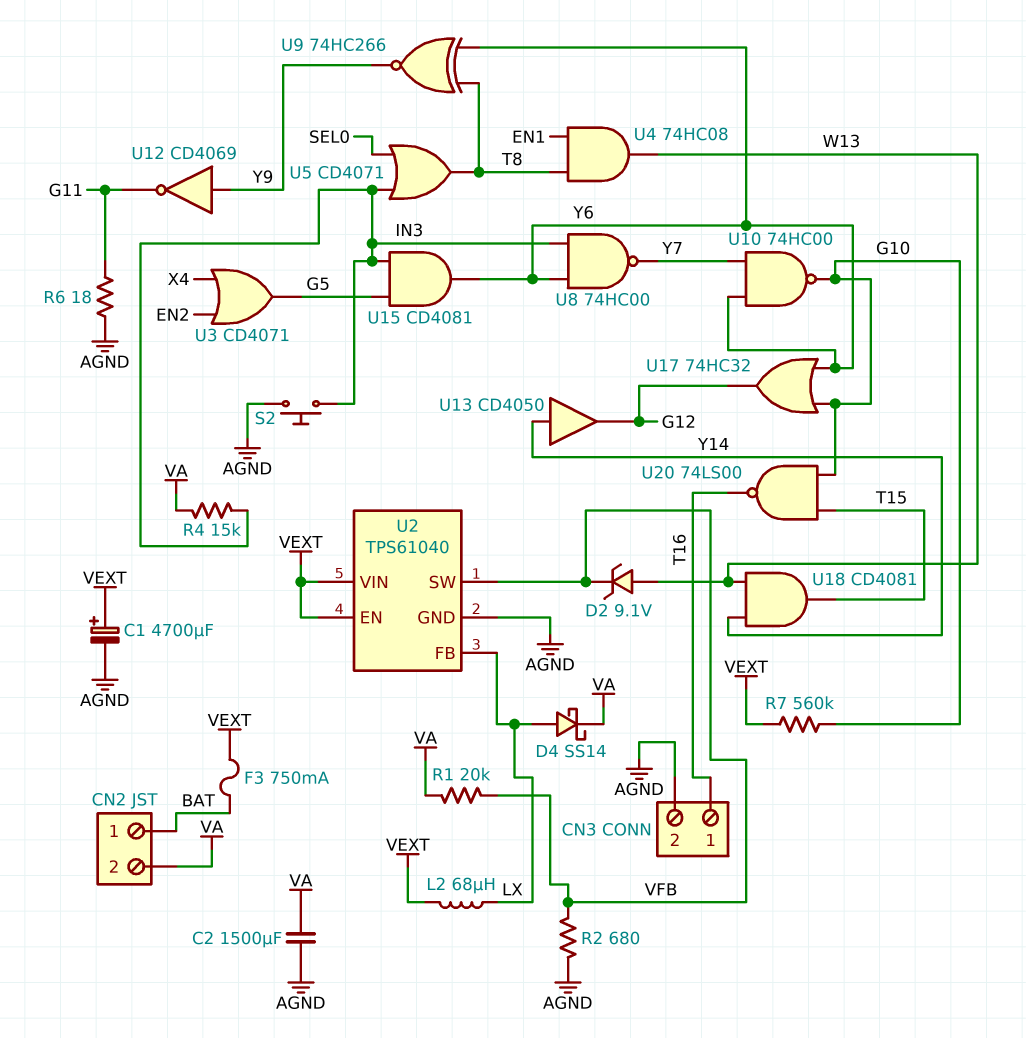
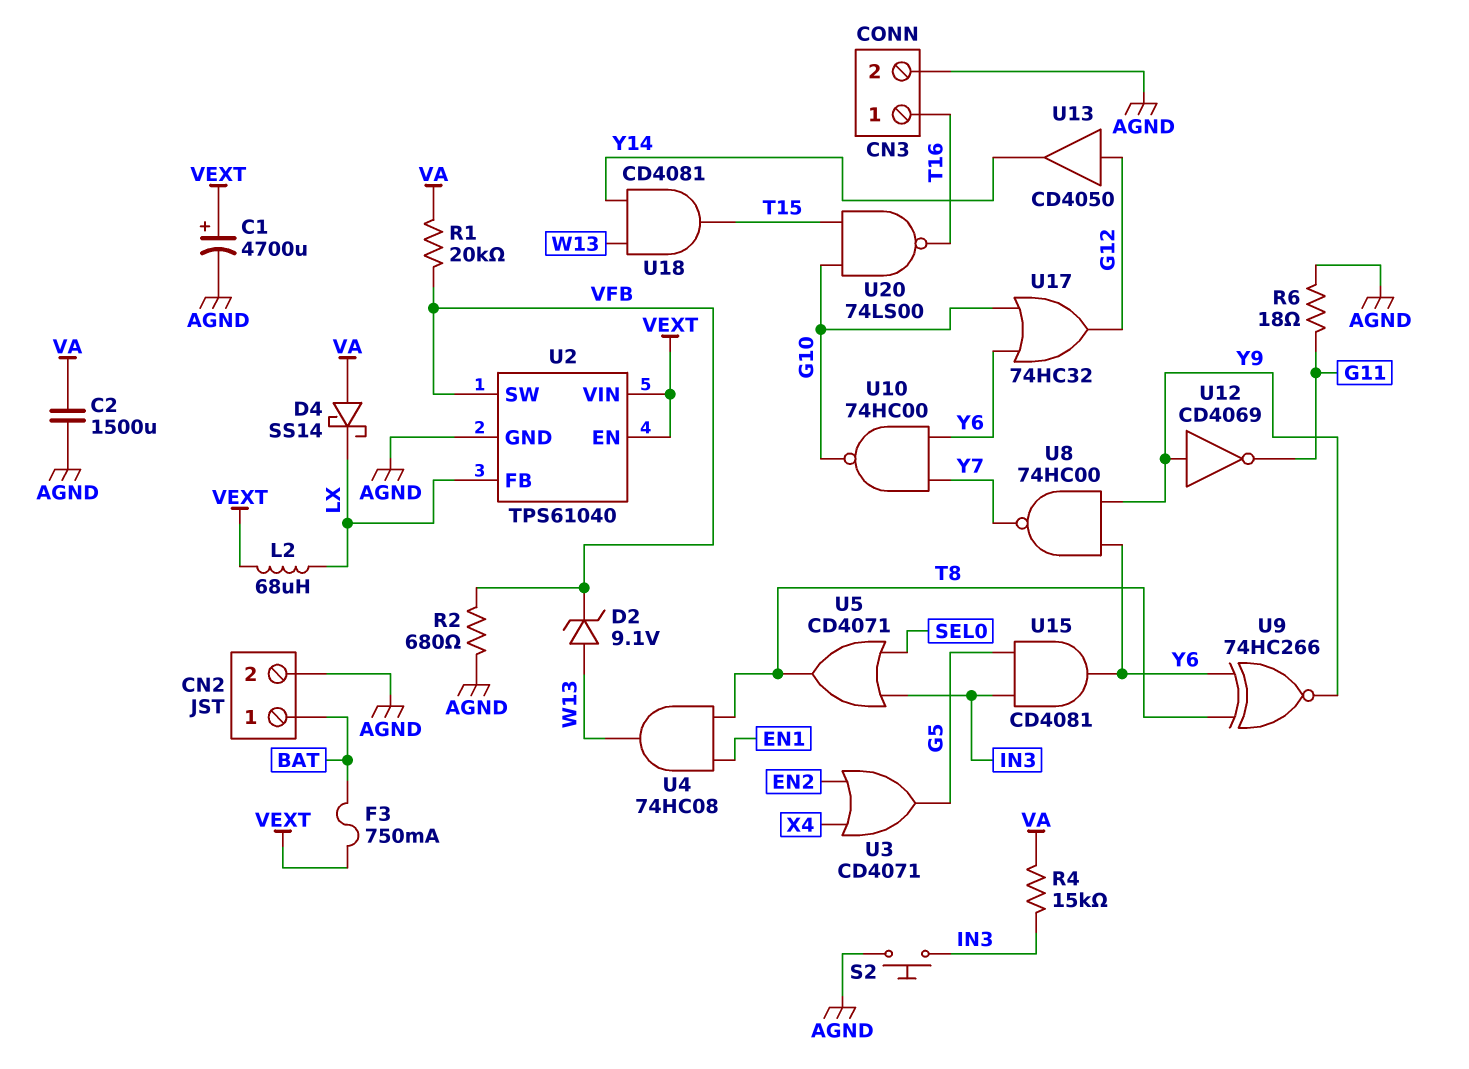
CN2 pin 2: VA -> AGND
D4: schottky SS14 (A LX, K VA) -> schottky SS14 (A VA, K LX)
R7: 560k (G10, VEXT) -> none
U8: NAND 74HC00 (in IN3, in Y6, out Y7) -> NAND 74HC00 (in Y6, in Y9, out Y7)
U13: buffer CD4050 (in Y14, out G12) -> buffer CD4050 (in G12, out Y14)

